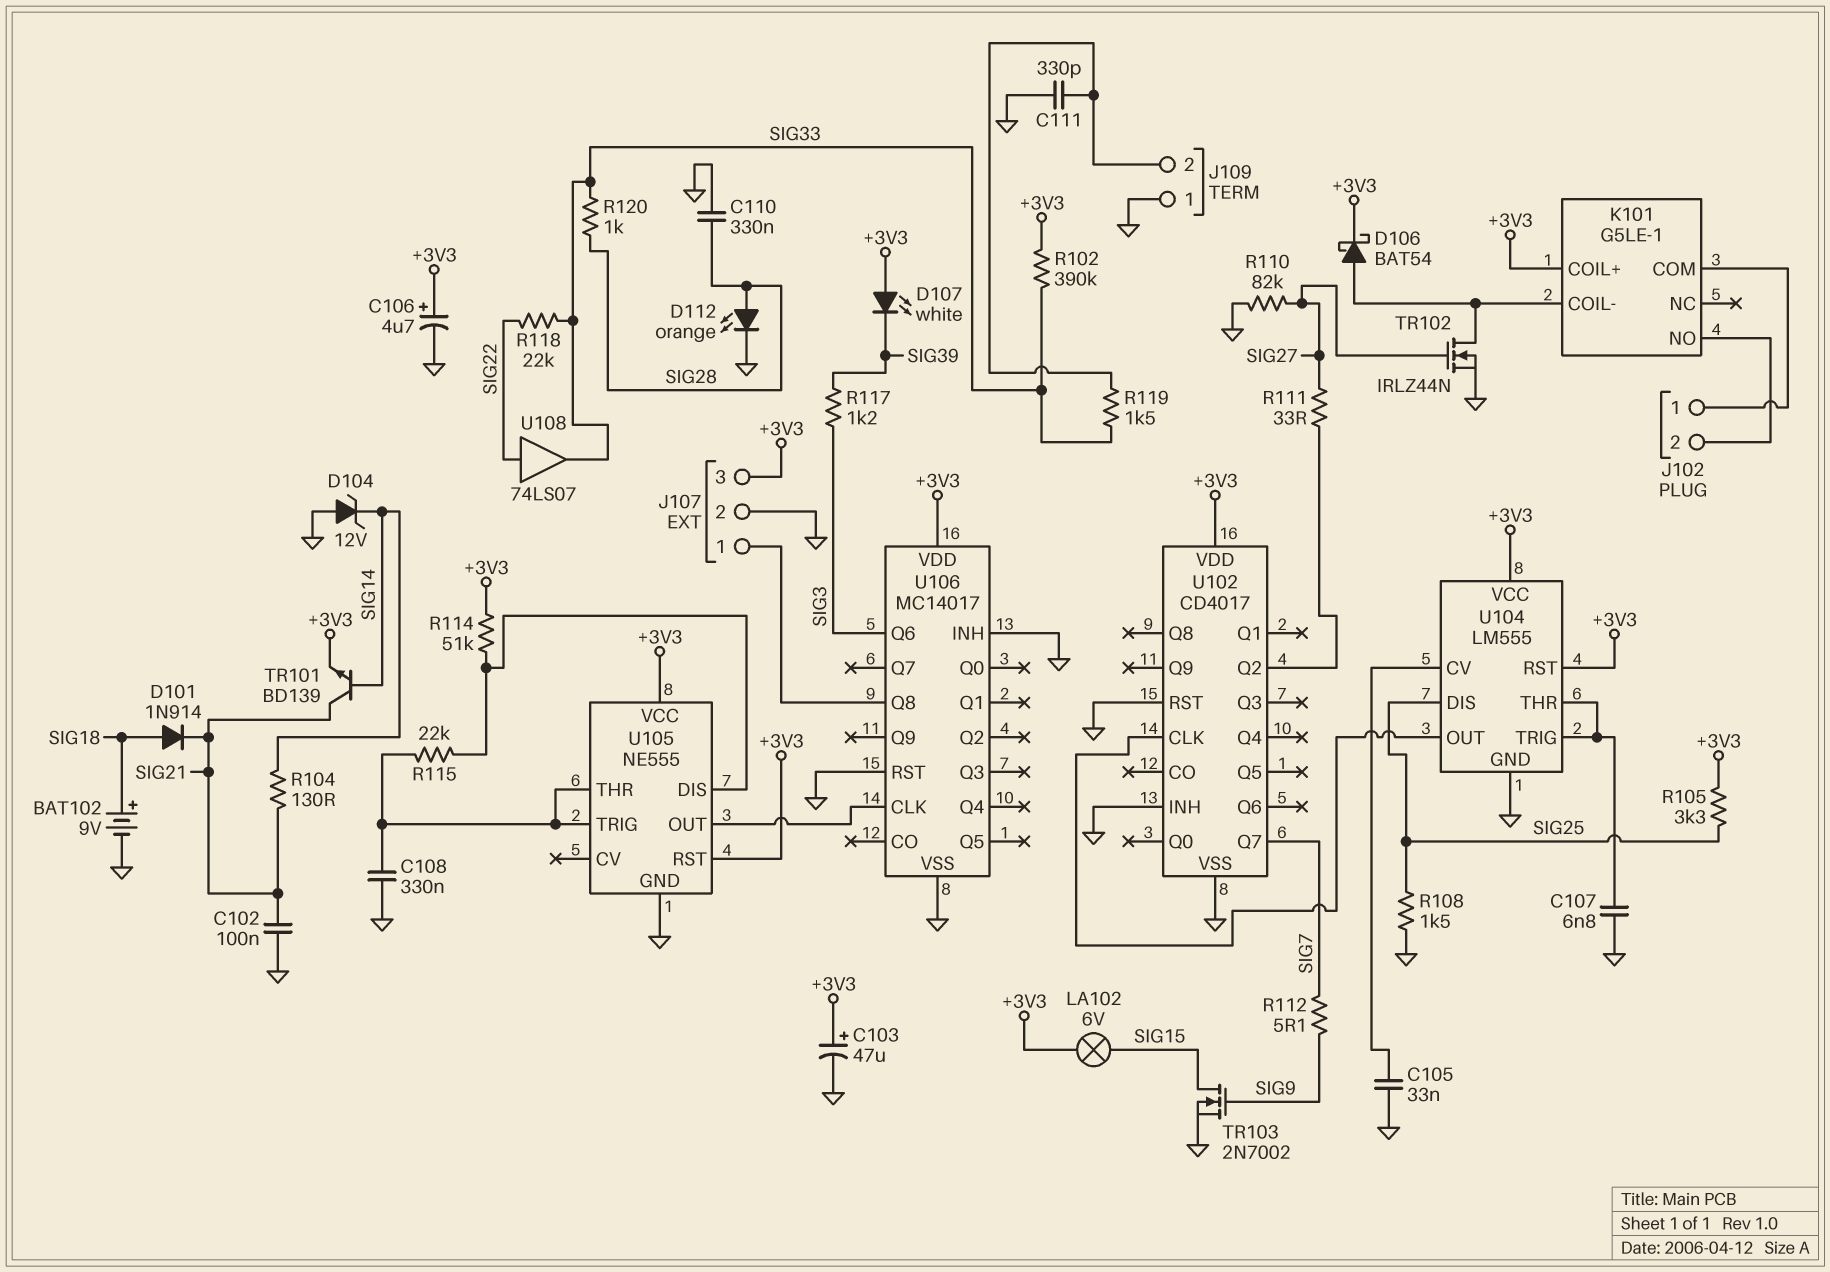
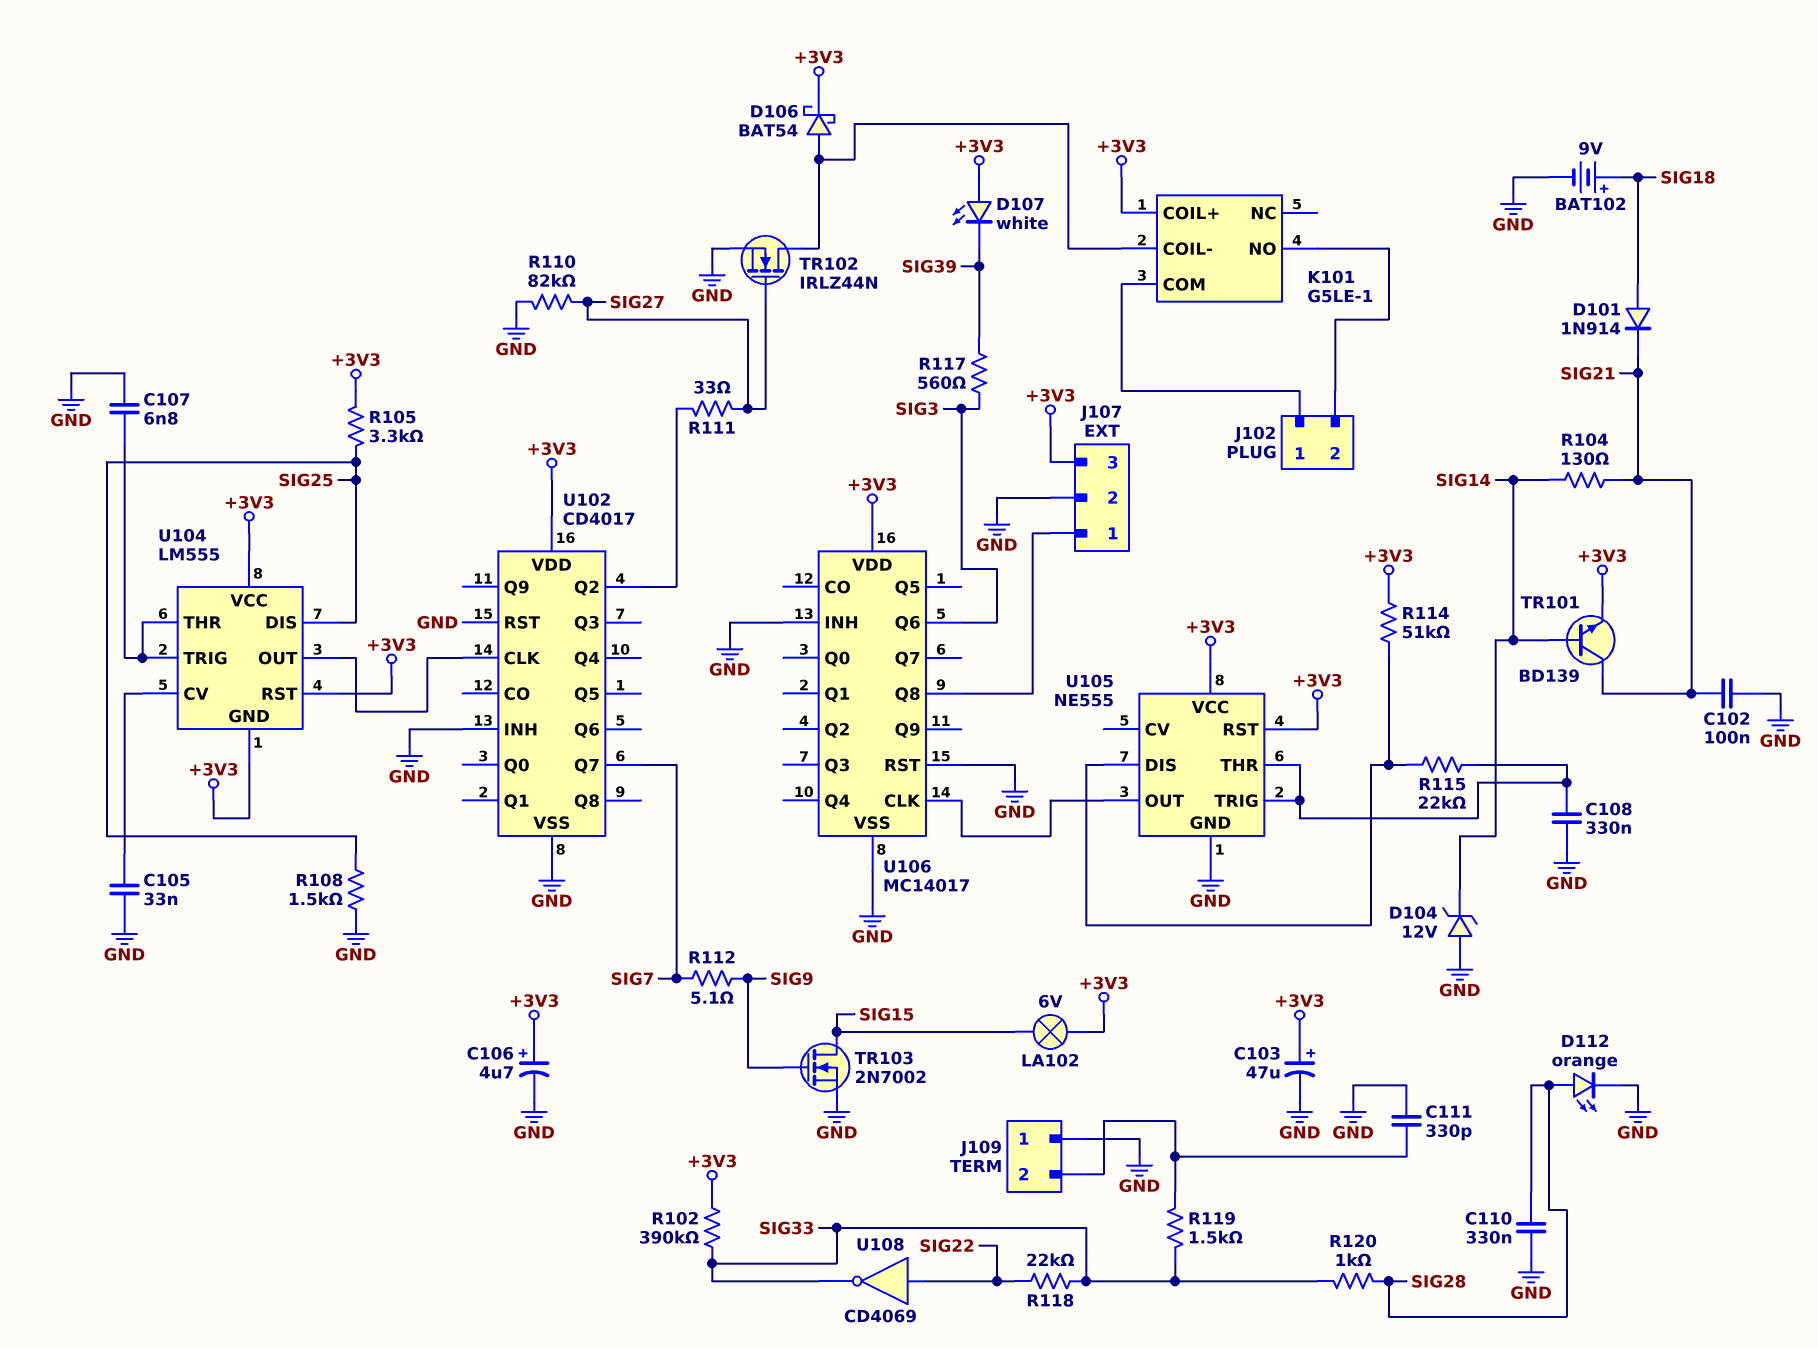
R117: 1.2k (SIG3, SIG39) -> 560 (SIG3, SIG39)
U104 pin GND: GND -> +3V3
U108: buffer 74LS07 (in SIG22, out SIG33) -> NOT CD4069 (in SIG22, out SIG33)

